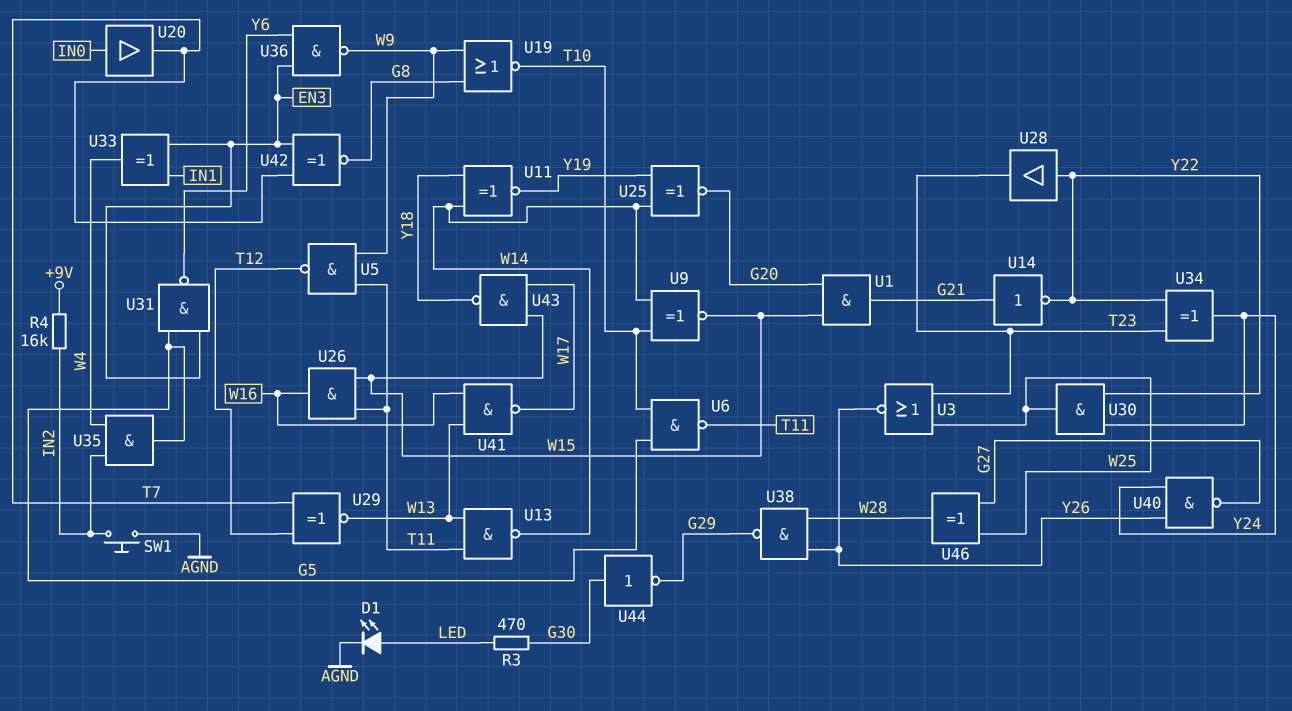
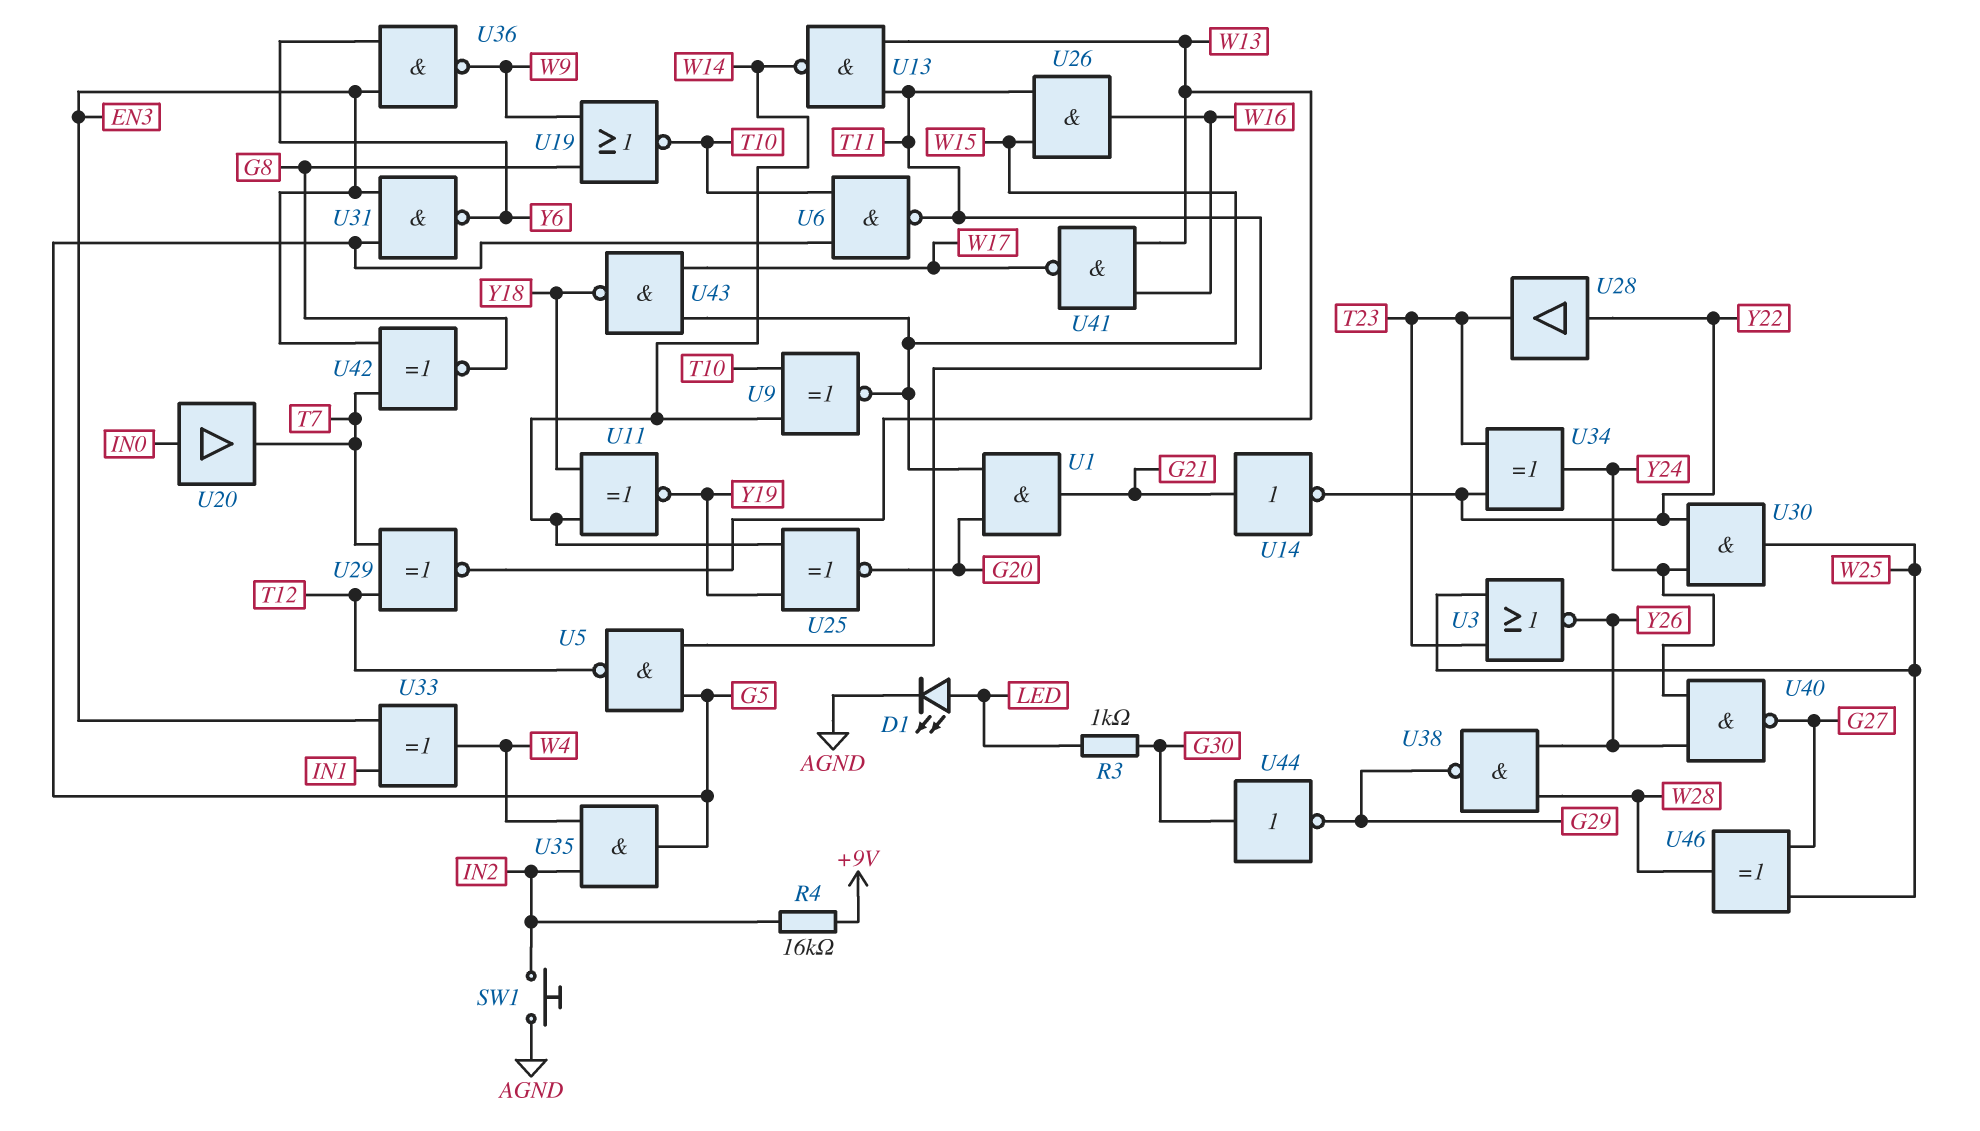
R3: 470 (G30, LED) -> 1k (G30, LED)
U5: NAND (in T11, in W9, out T12) -> NAND (in G5, in T11, out T12)

